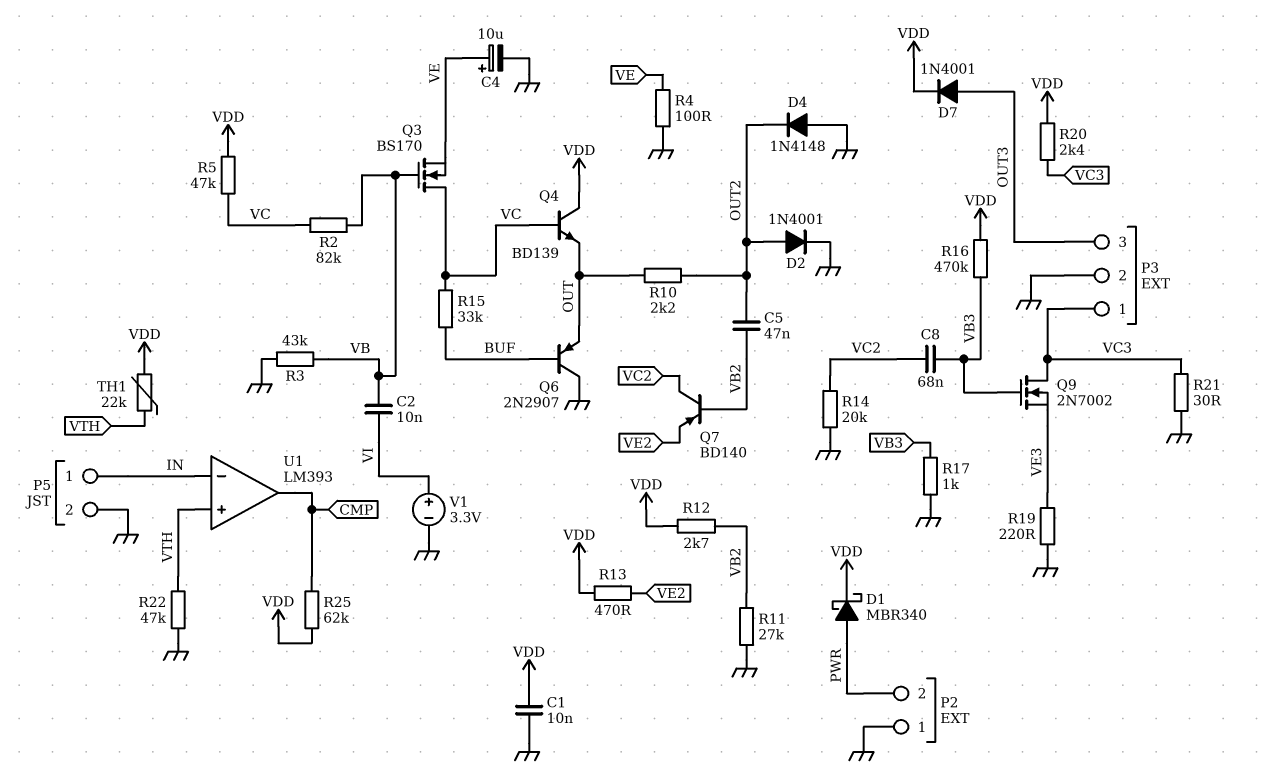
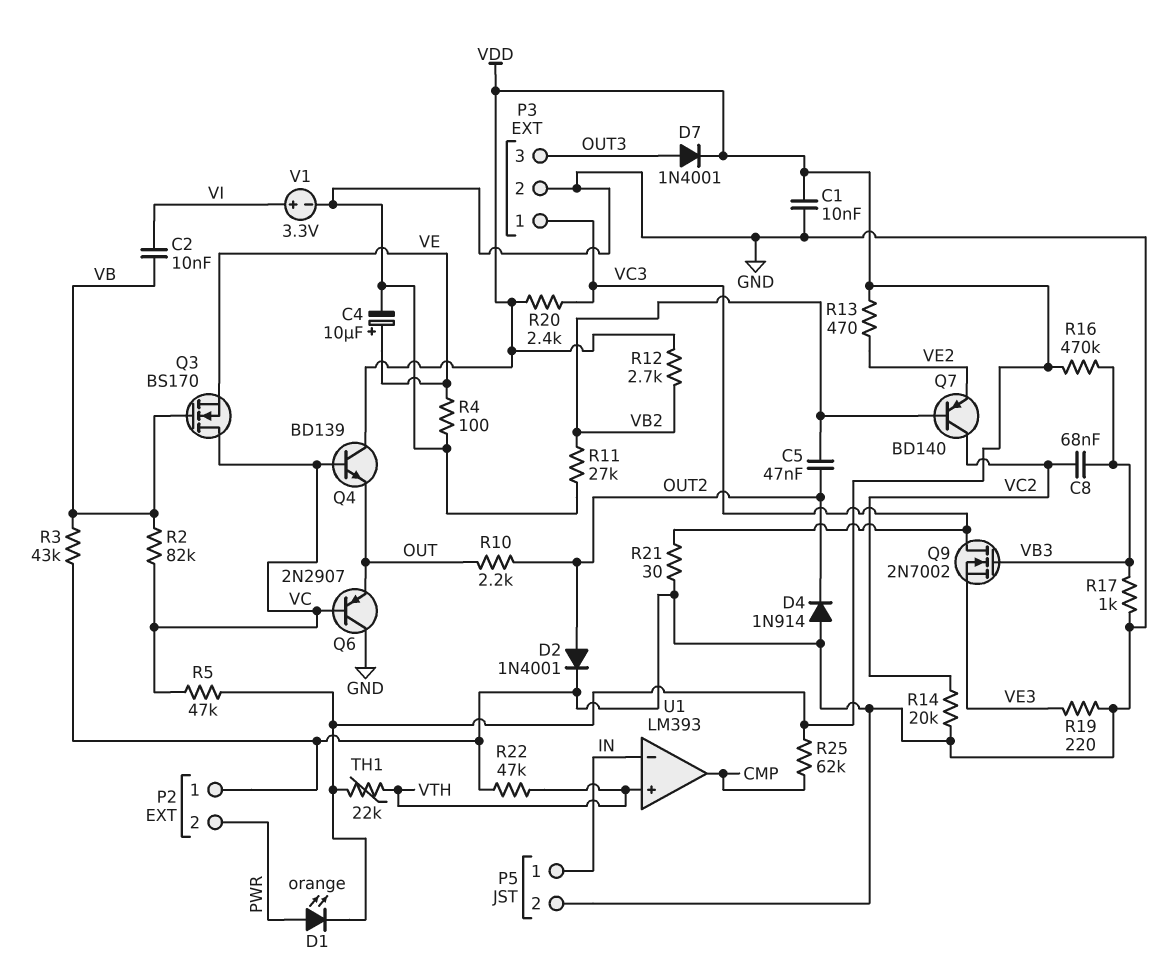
D1: schottky MBR340 (A PWR, K VDD) -> LED orange (A PWR, K VDD)
D4: diode 1N4148 (A GND, K OUT2) -> diode 1N914 (A GND, K OUT2)
Q6: PNP 2N2907 (B BUF, C GND, E OUT) -> PNP 2N2907 (B VC, C GND, E OUT)
R15: 33k (BUF, VC) -> none

